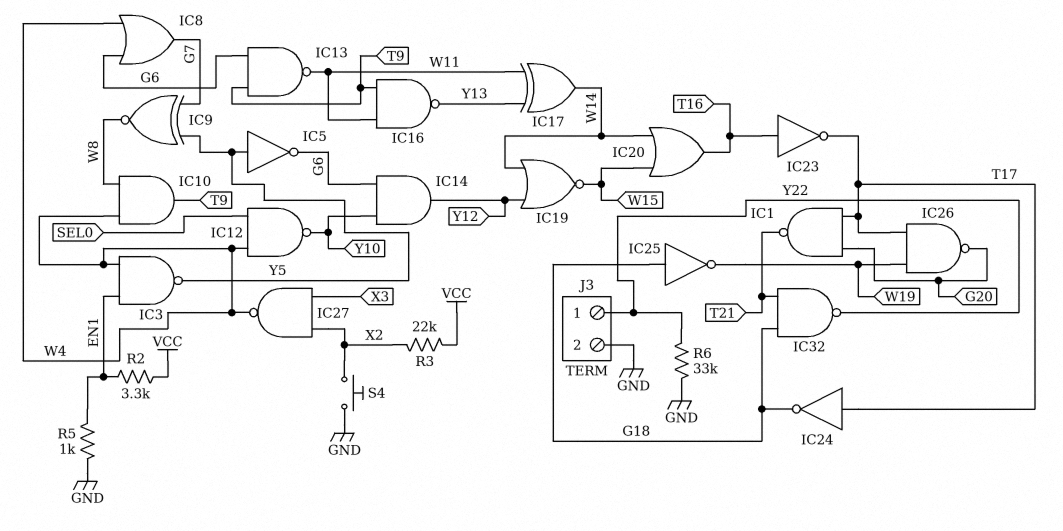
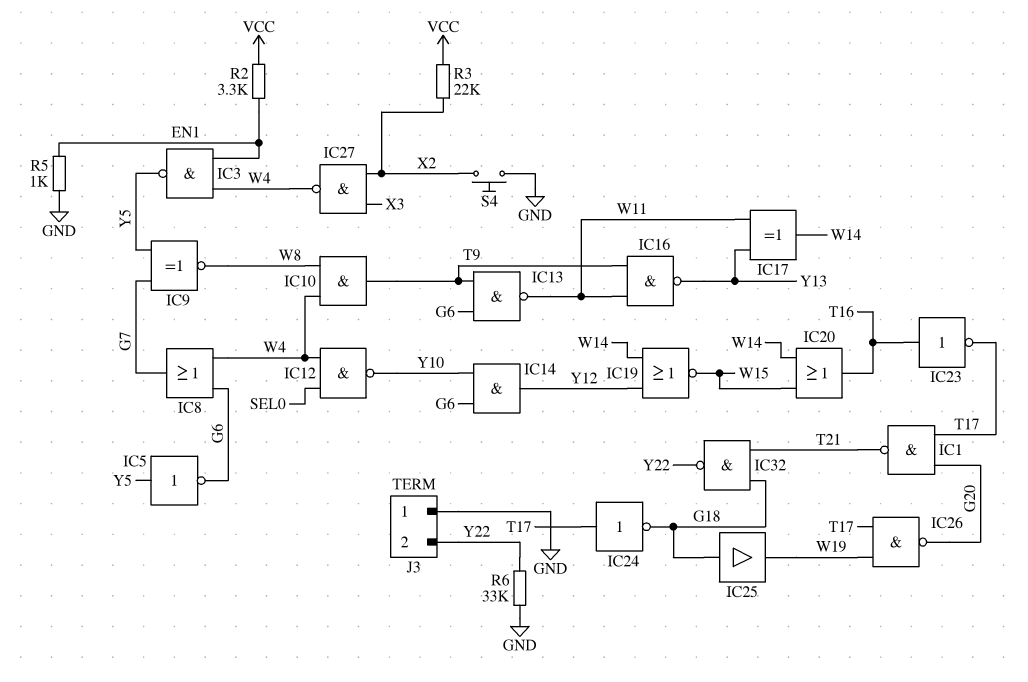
IC25: NOT (in G18, out W19) -> buffer (in G18, out W19)
J3 pin 1: Y22 -> GND
J3 pin 2: GND -> Y22

